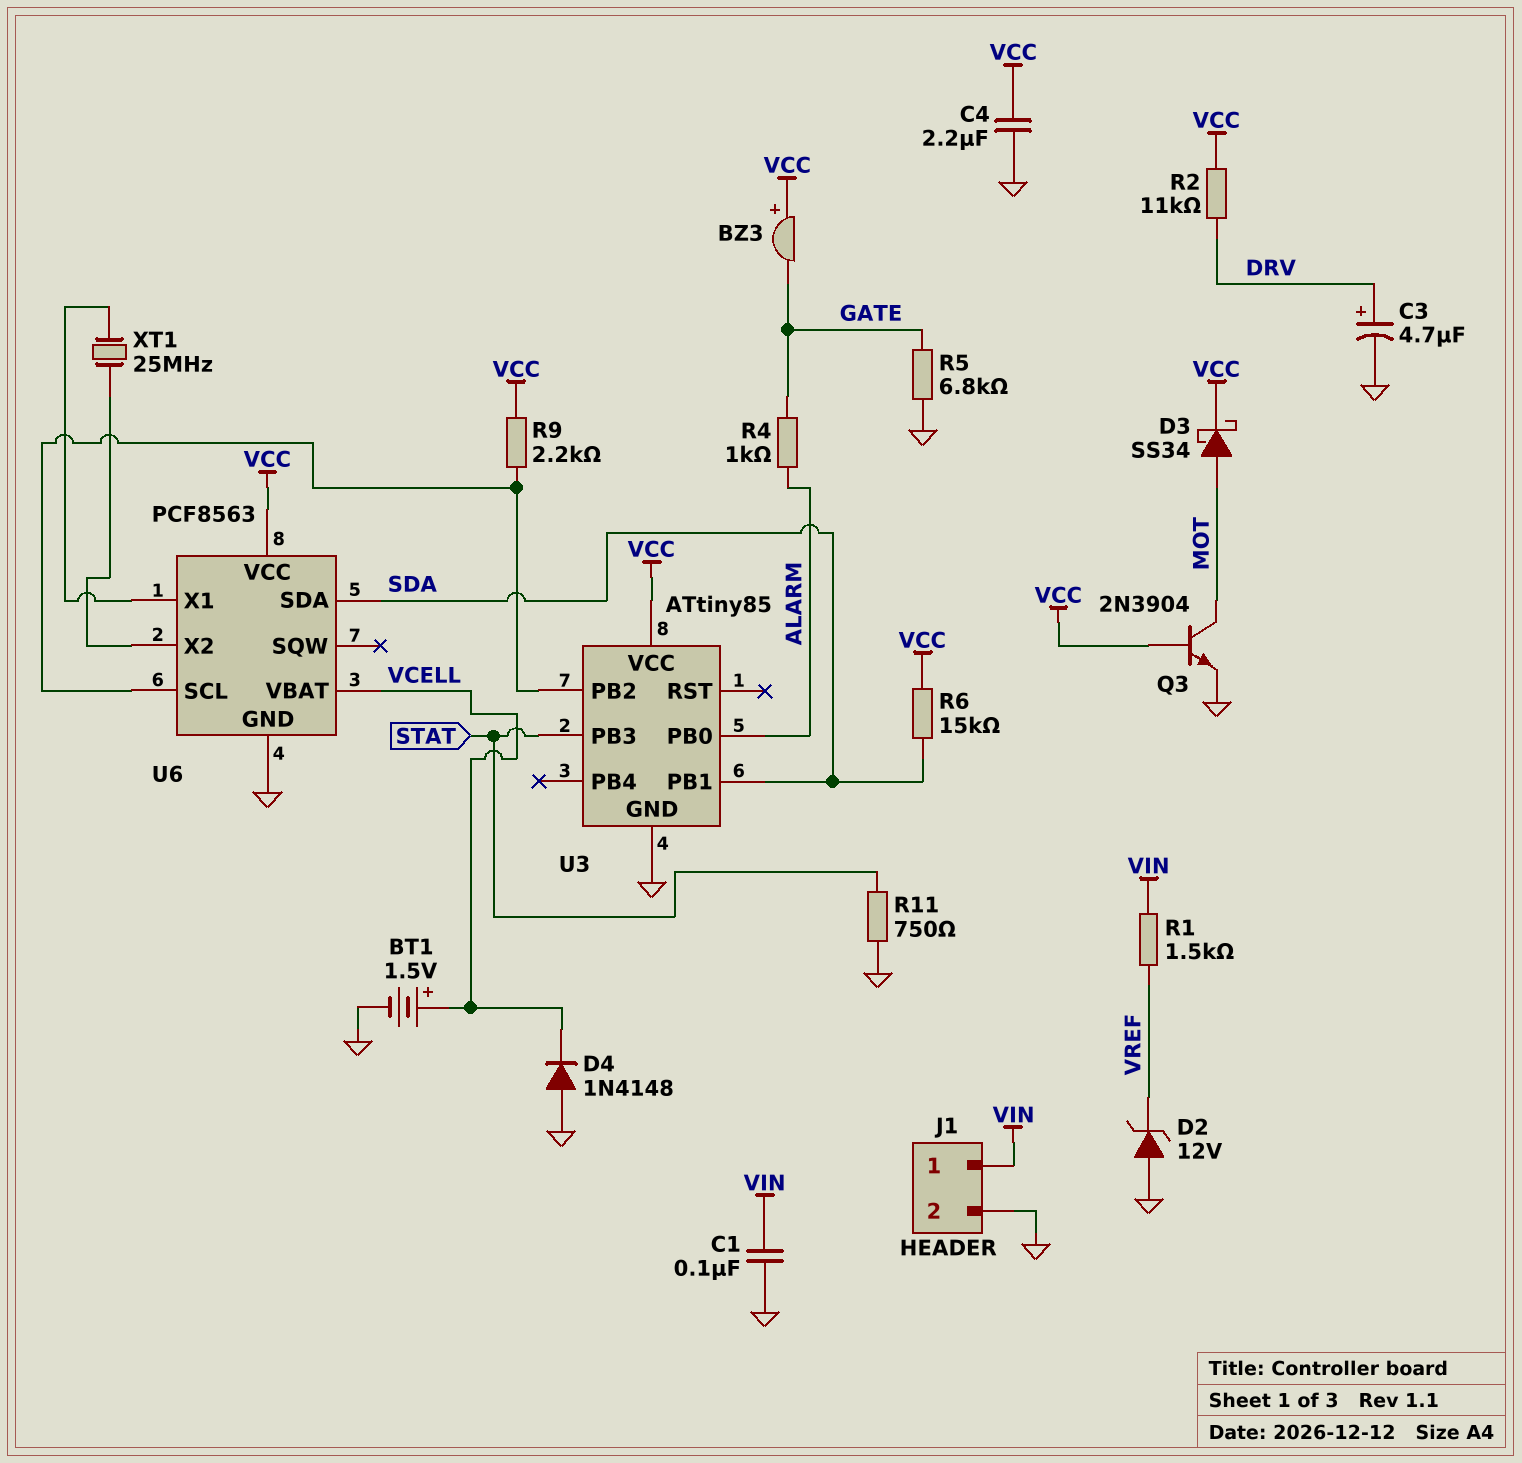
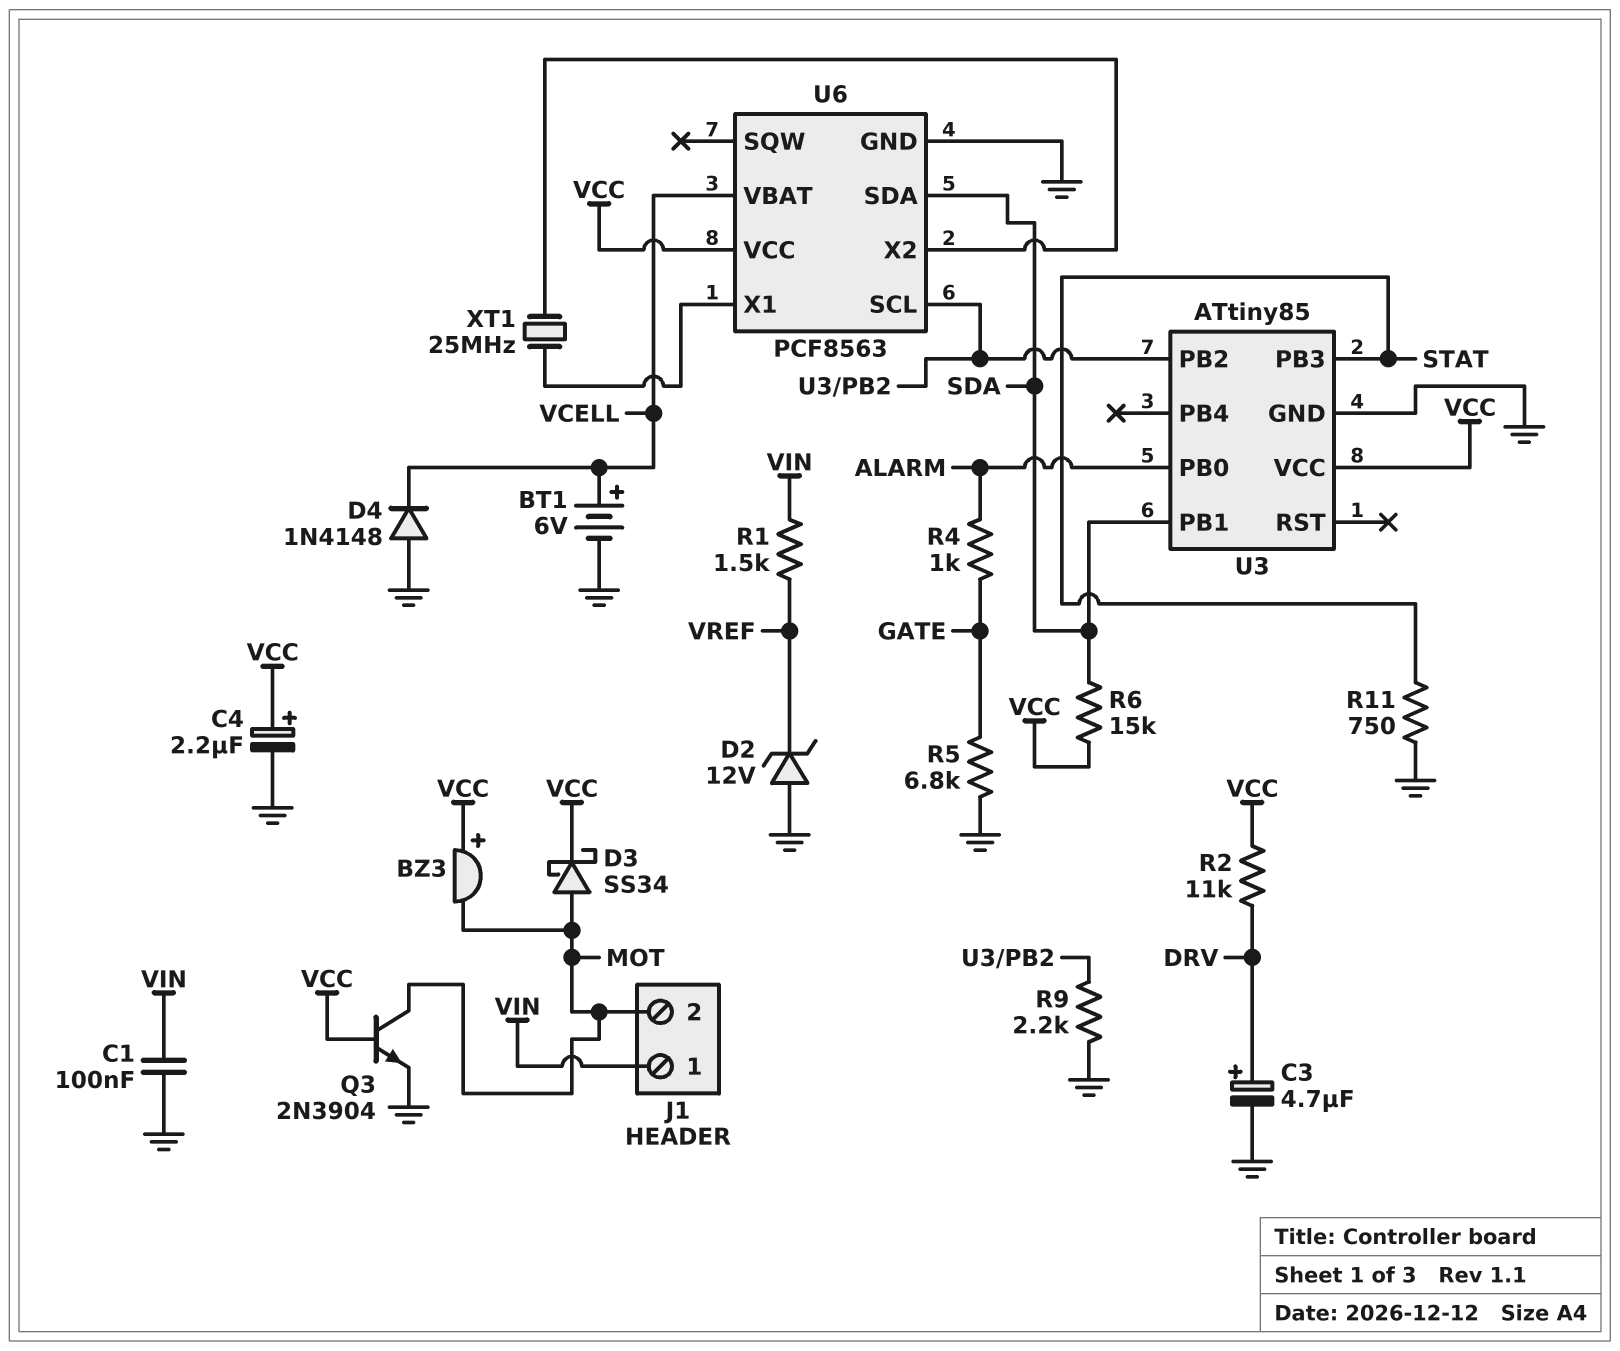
BT1: 1.5V (plus VCELL, minus GND) -> 6V (plus VCELL, minus GND)
BZ3: buzzer (plus VCC, minus GATE) -> buzzer (plus VCC, minus MOT)
C4: 2.2uF (GND, VCC) -> 2.2uF (plus VCC, minus GND)
J1 pin 2: GND -> MOT
R9: 2.2k (U3/PB2, VCC) -> 2.2k (GND, U3/PB2)

